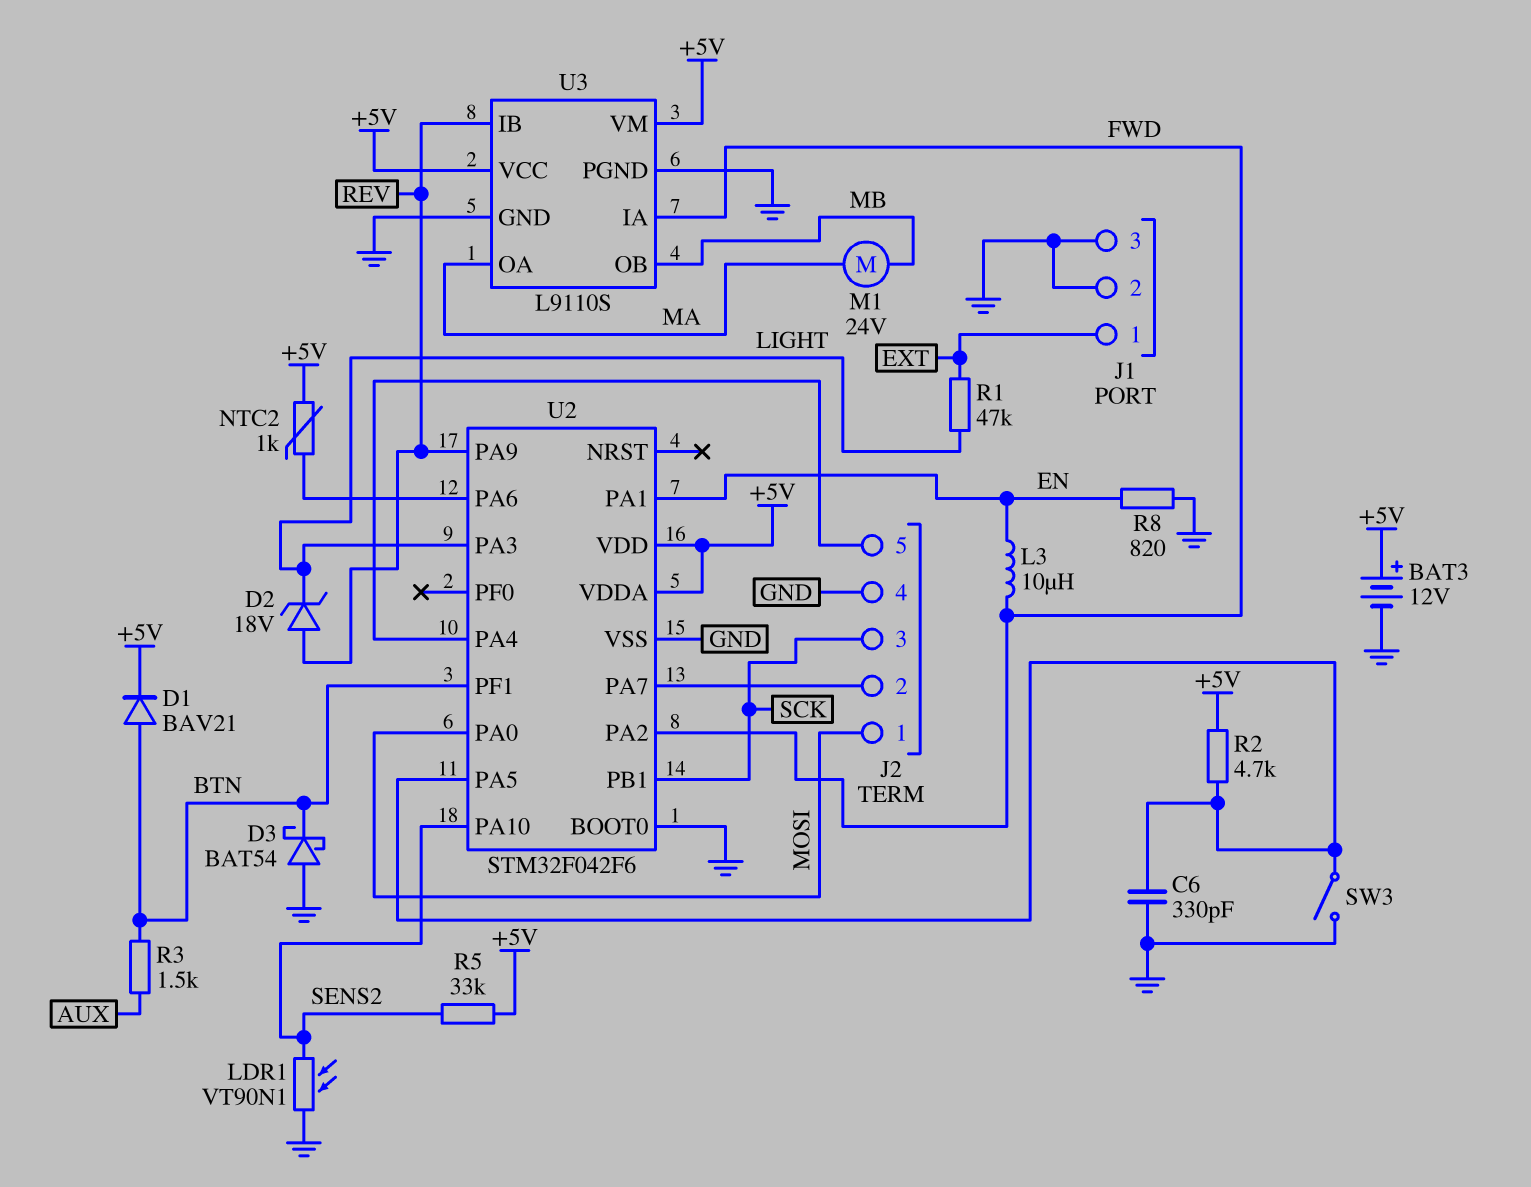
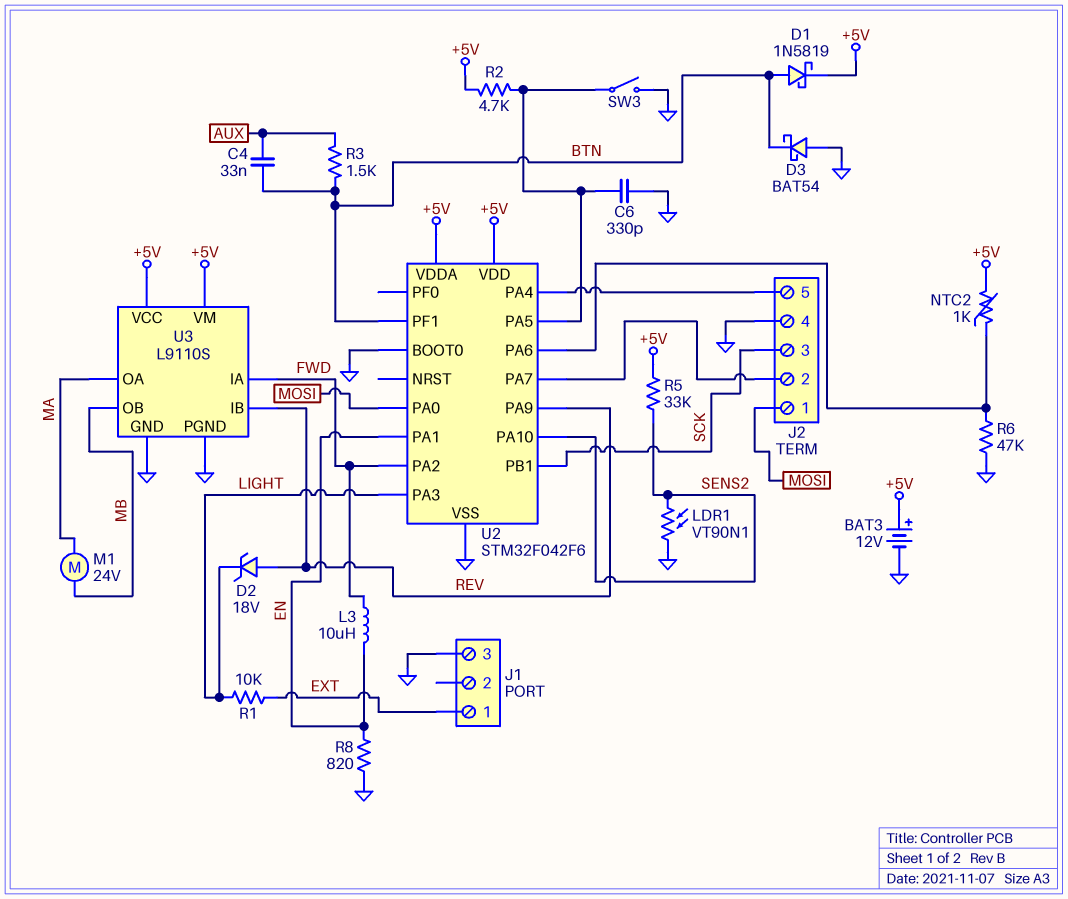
C4: none -> 33nF (AUX, BTN)
D1: diode BAV21 (A BTN, K +5V) -> schottky 1N5819 (A BTN, K +5V)
J1 pin 2: GND -> none
R1: 47k (EXT, LIGHT) -> 10k (EXT, LIGHT)
R6: none -> 47k (GND, U2/PA6)

